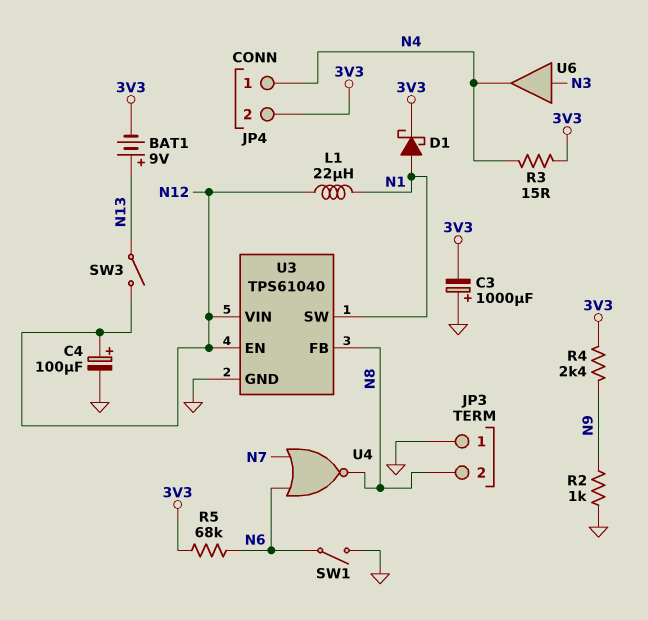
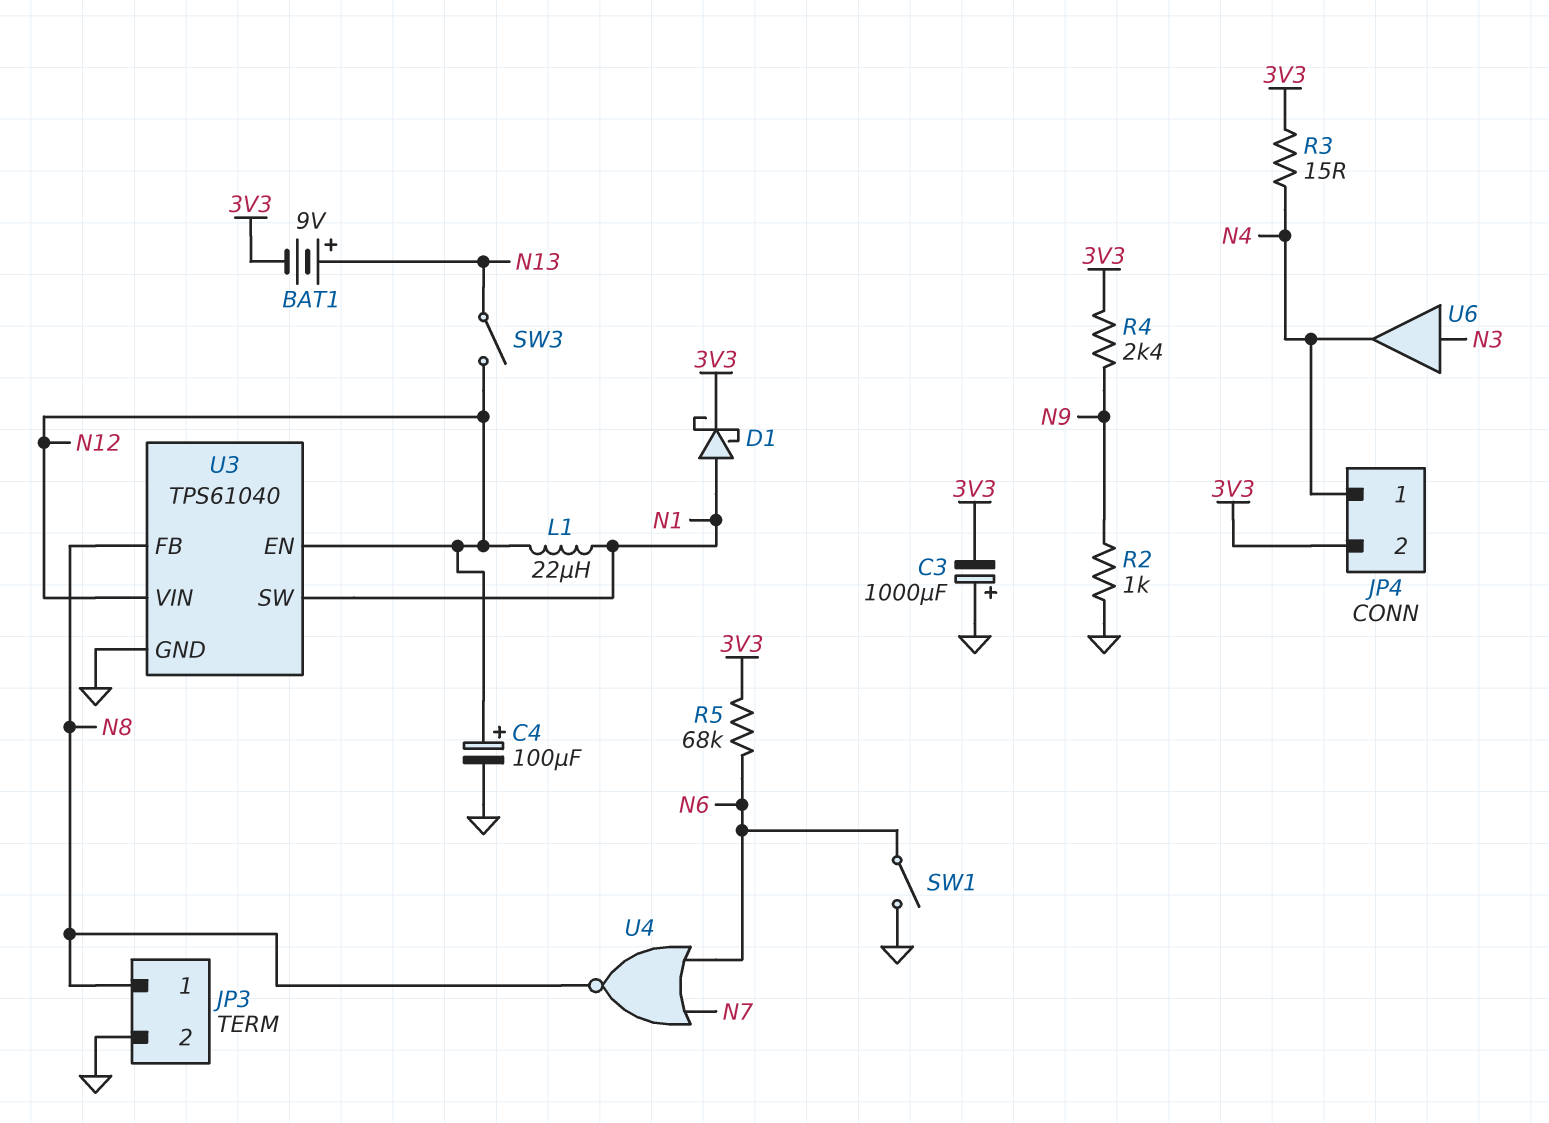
JP3 pin 1: GND -> N8
JP3 pin 2: N8 -> GND

